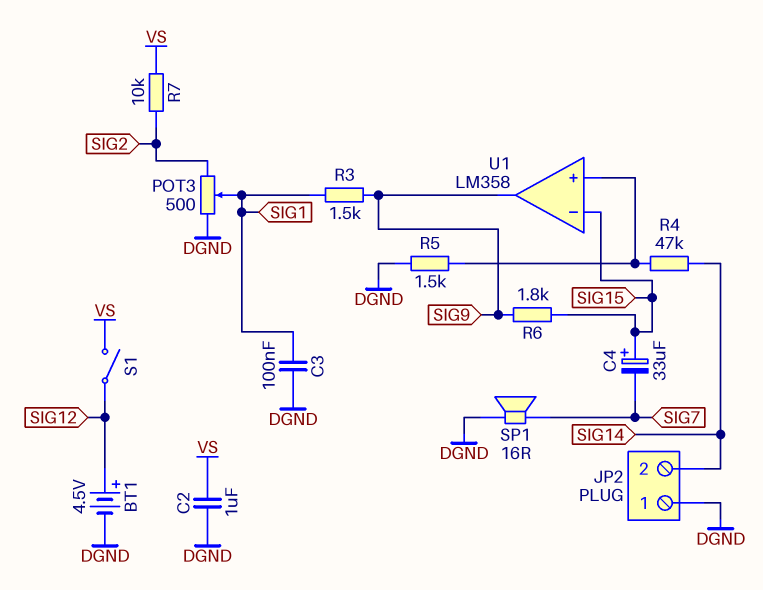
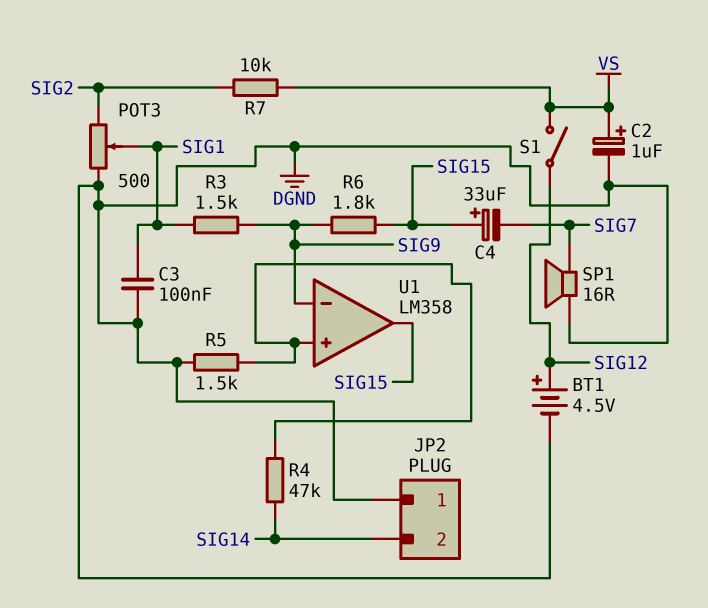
C2: 1uF (DGND, VS) -> 1uF (plus VS, minus DGND)
U1 pin in-: SIG15 -> SIG9
U1 pin out: SIG9 -> SIG15

